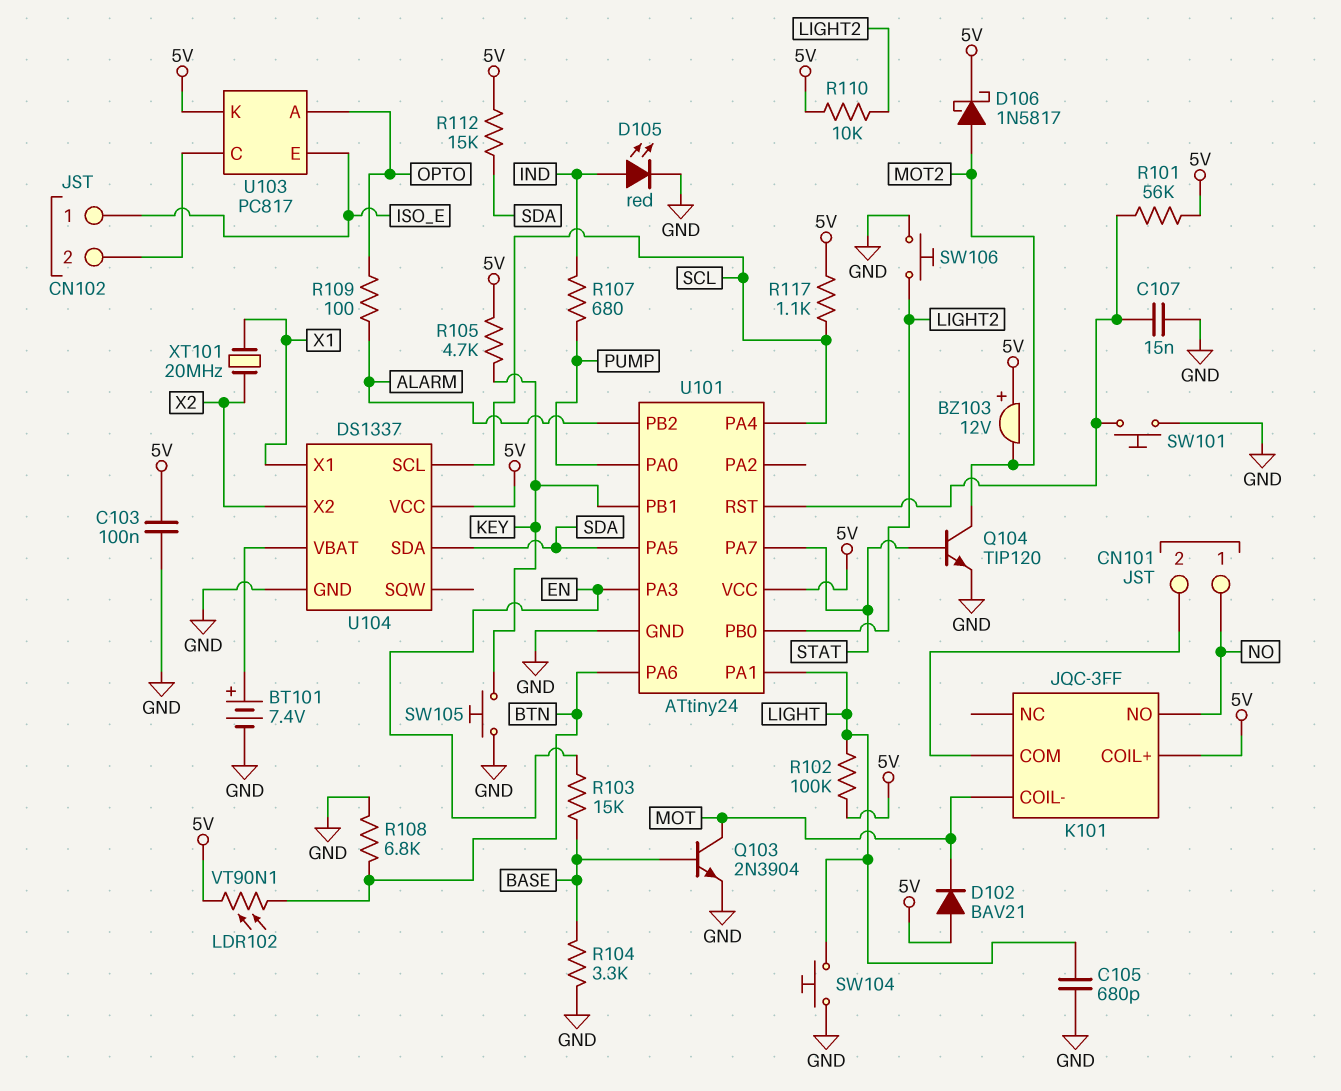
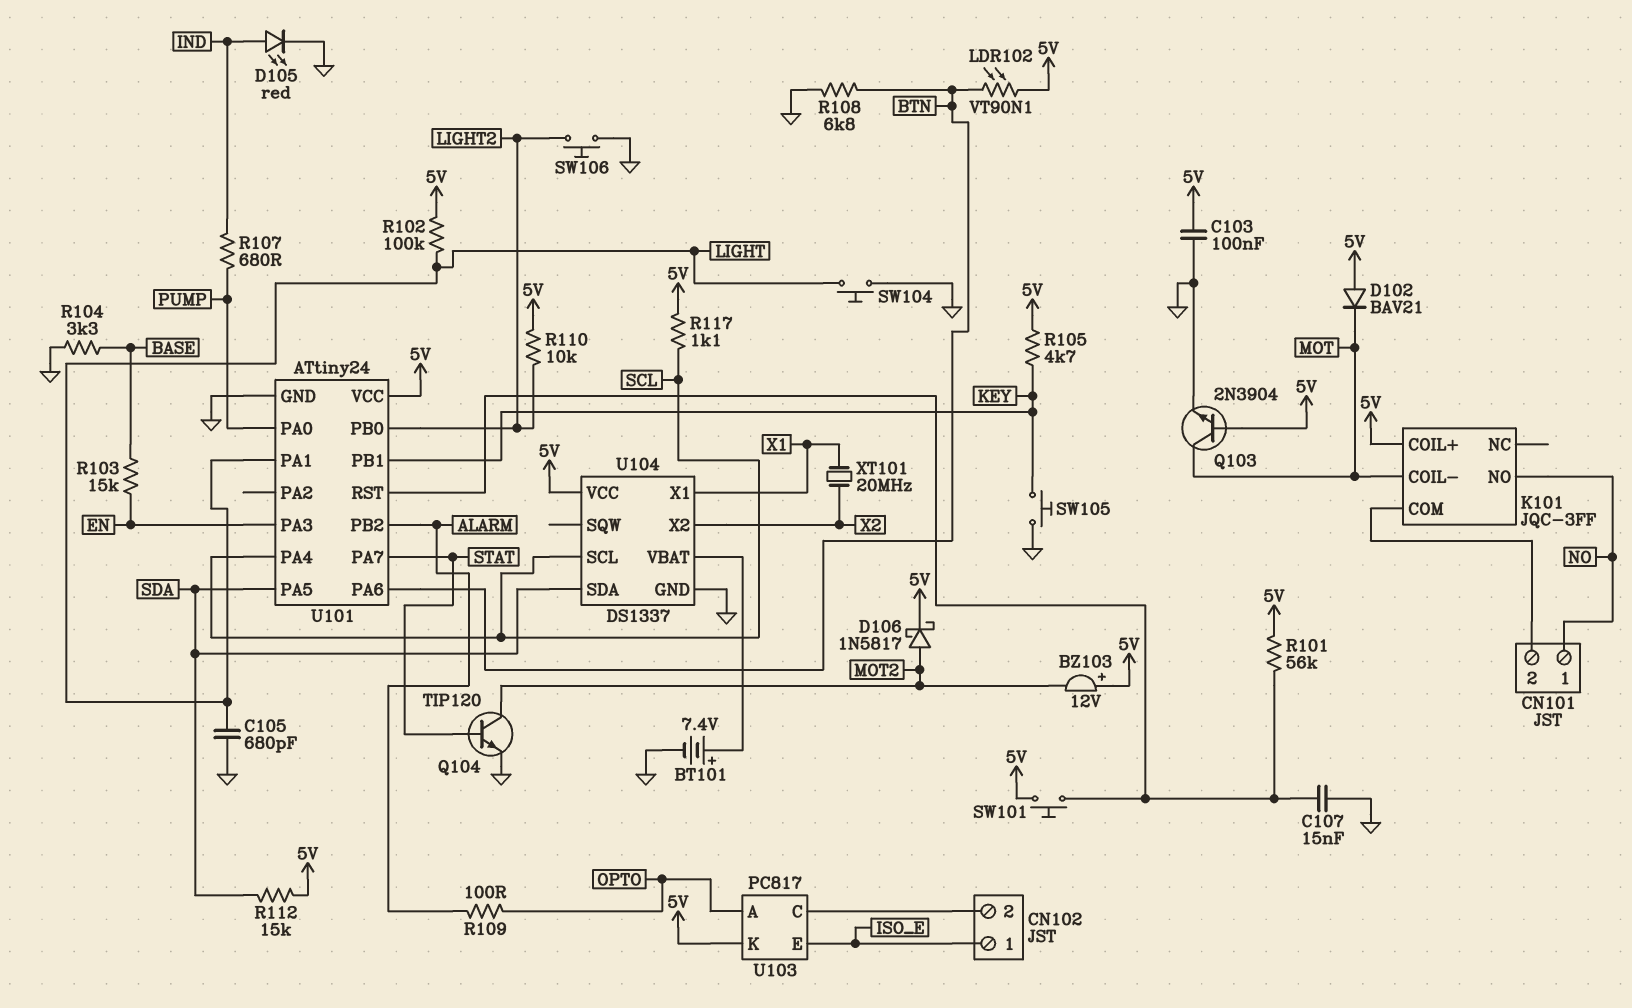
Q103: NPN 2N3904 (B BASE, C MOT, E GND) -> NPN 2N3904 (B 5V, C MOT, E GND)
SW101: button (GND, U101/RST) -> button (5V, U101/RST)

